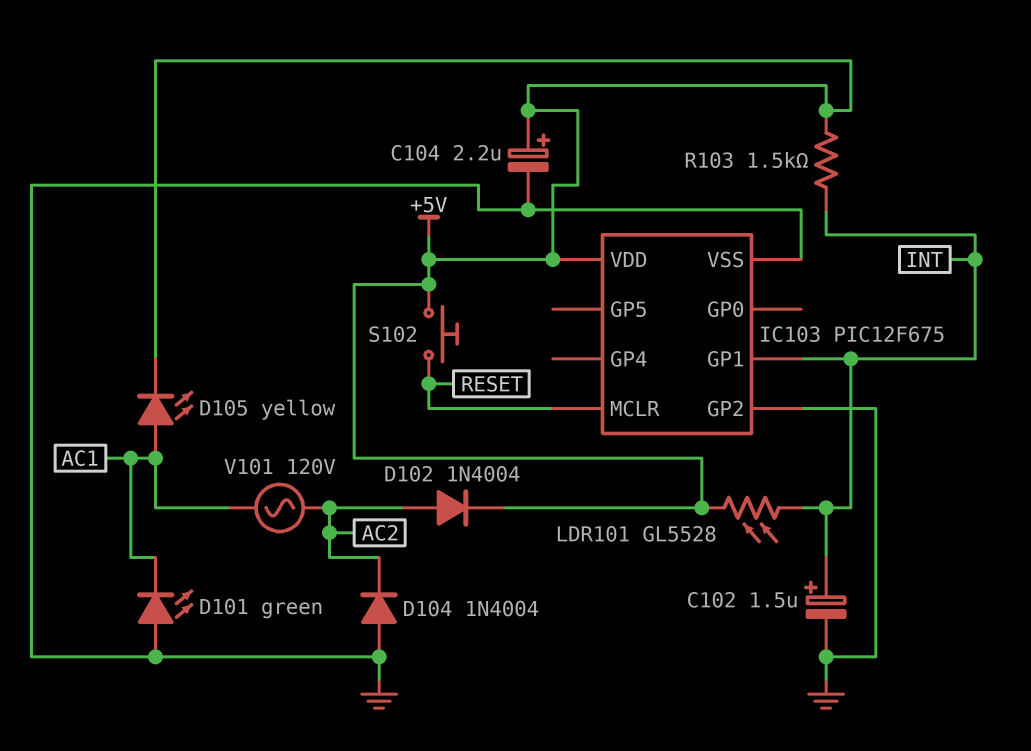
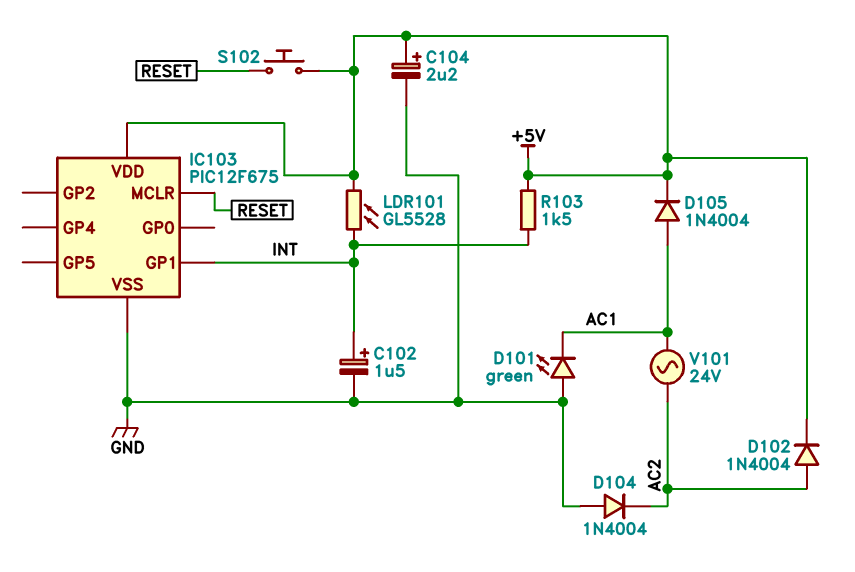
D105: LED yellow (A AC1, K +5V) -> diode 1N4004 (A AC1, K +5V)
IC103 pin GP2: GND -> none
V101: AC 120V (AC1, AC2) -> AC 24V (AC1, AC2)

